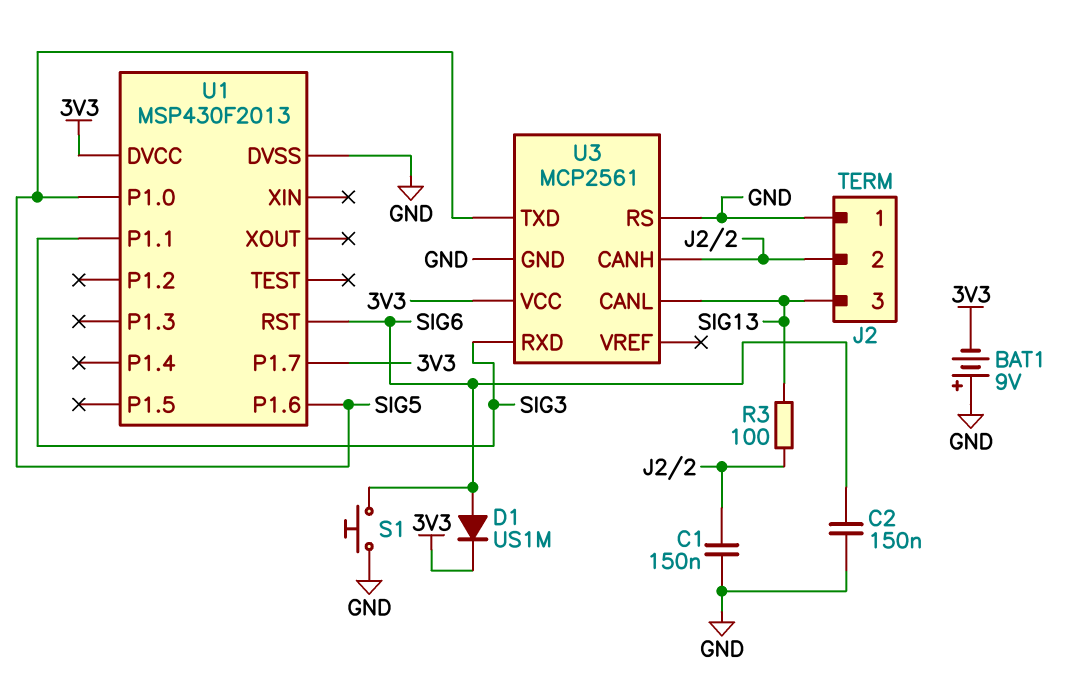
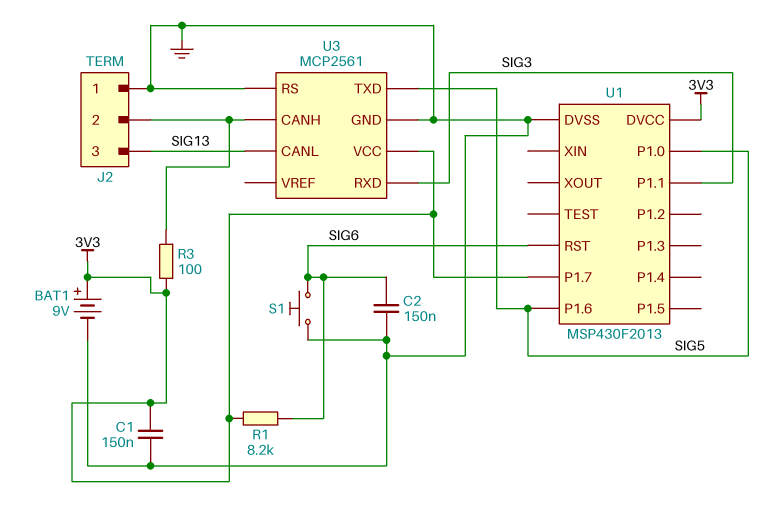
BAT1: 9V (plus GND, minus 3V3) -> 9V (plus 3V3, minus GND)
C1: 150nF (GND, J2/2) -> 150nF (3V3, GND)
D1: diode US1M (A SIG6, K 3V3) -> none
R1: none -> 8.2k (3V3, SIG6)
R3: 100 (J2/2, SIG13) -> 100 (3V3, J2/2)

